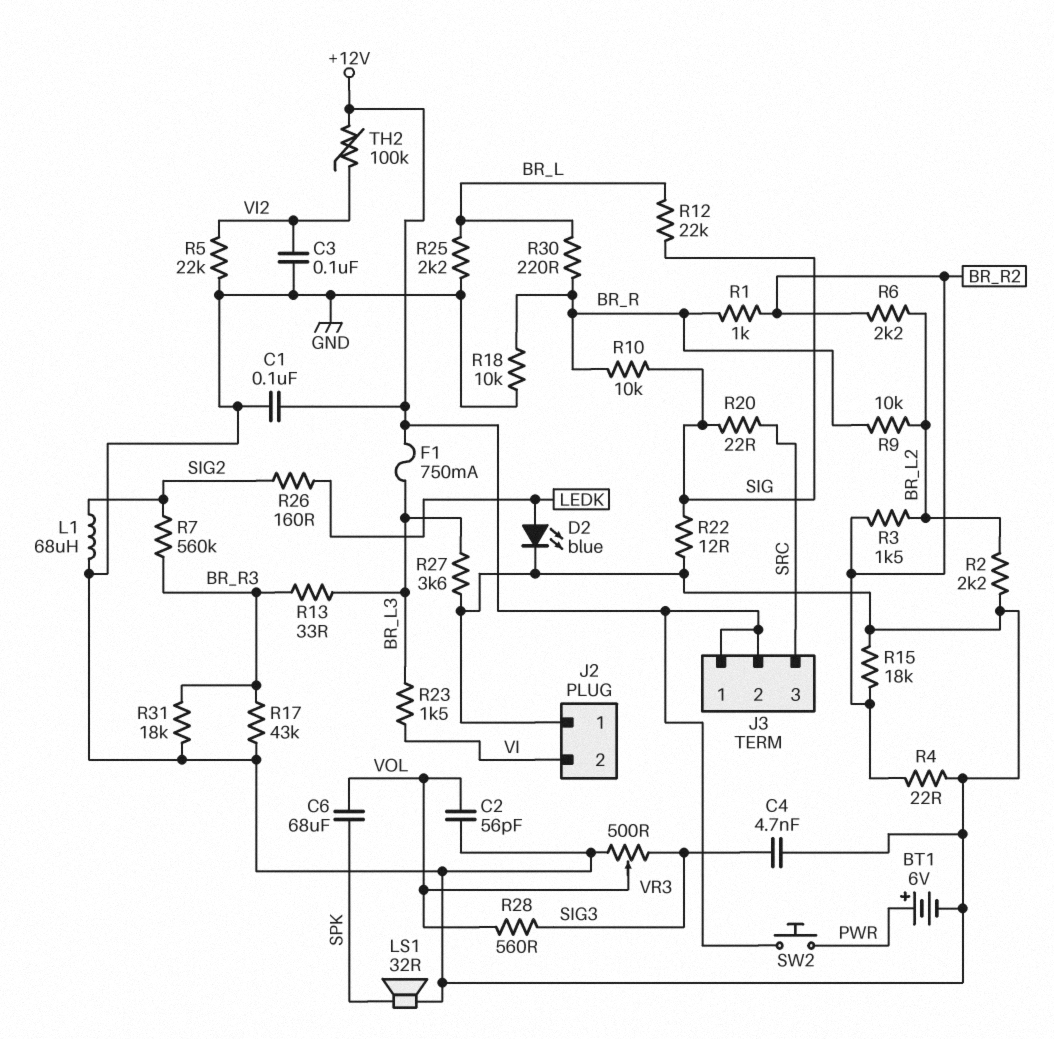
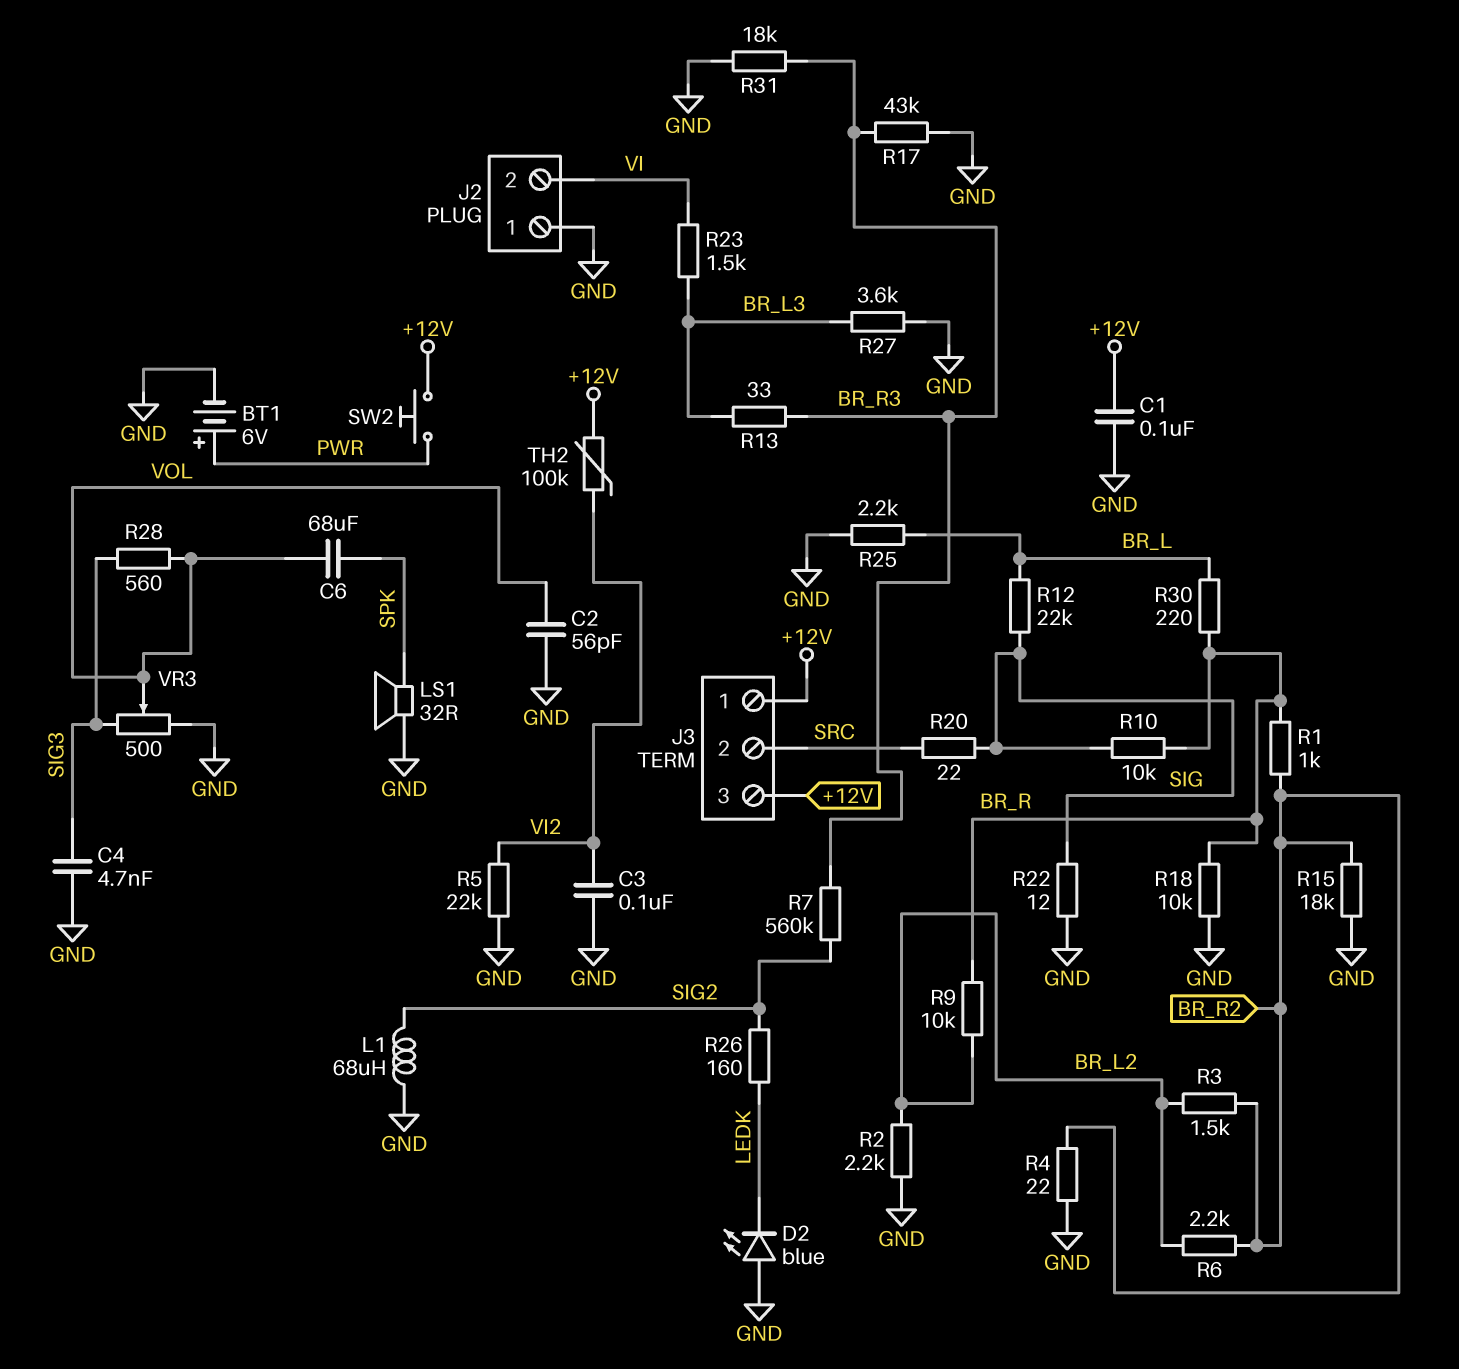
D2: LED blue (A LEDK, K GND) -> LED blue (A GND, K LEDK)
F1: 750mA (+12V, BR_L3) -> none
J3 pin 2: +12V -> SRC
J3 pin 3: SRC -> +12V

